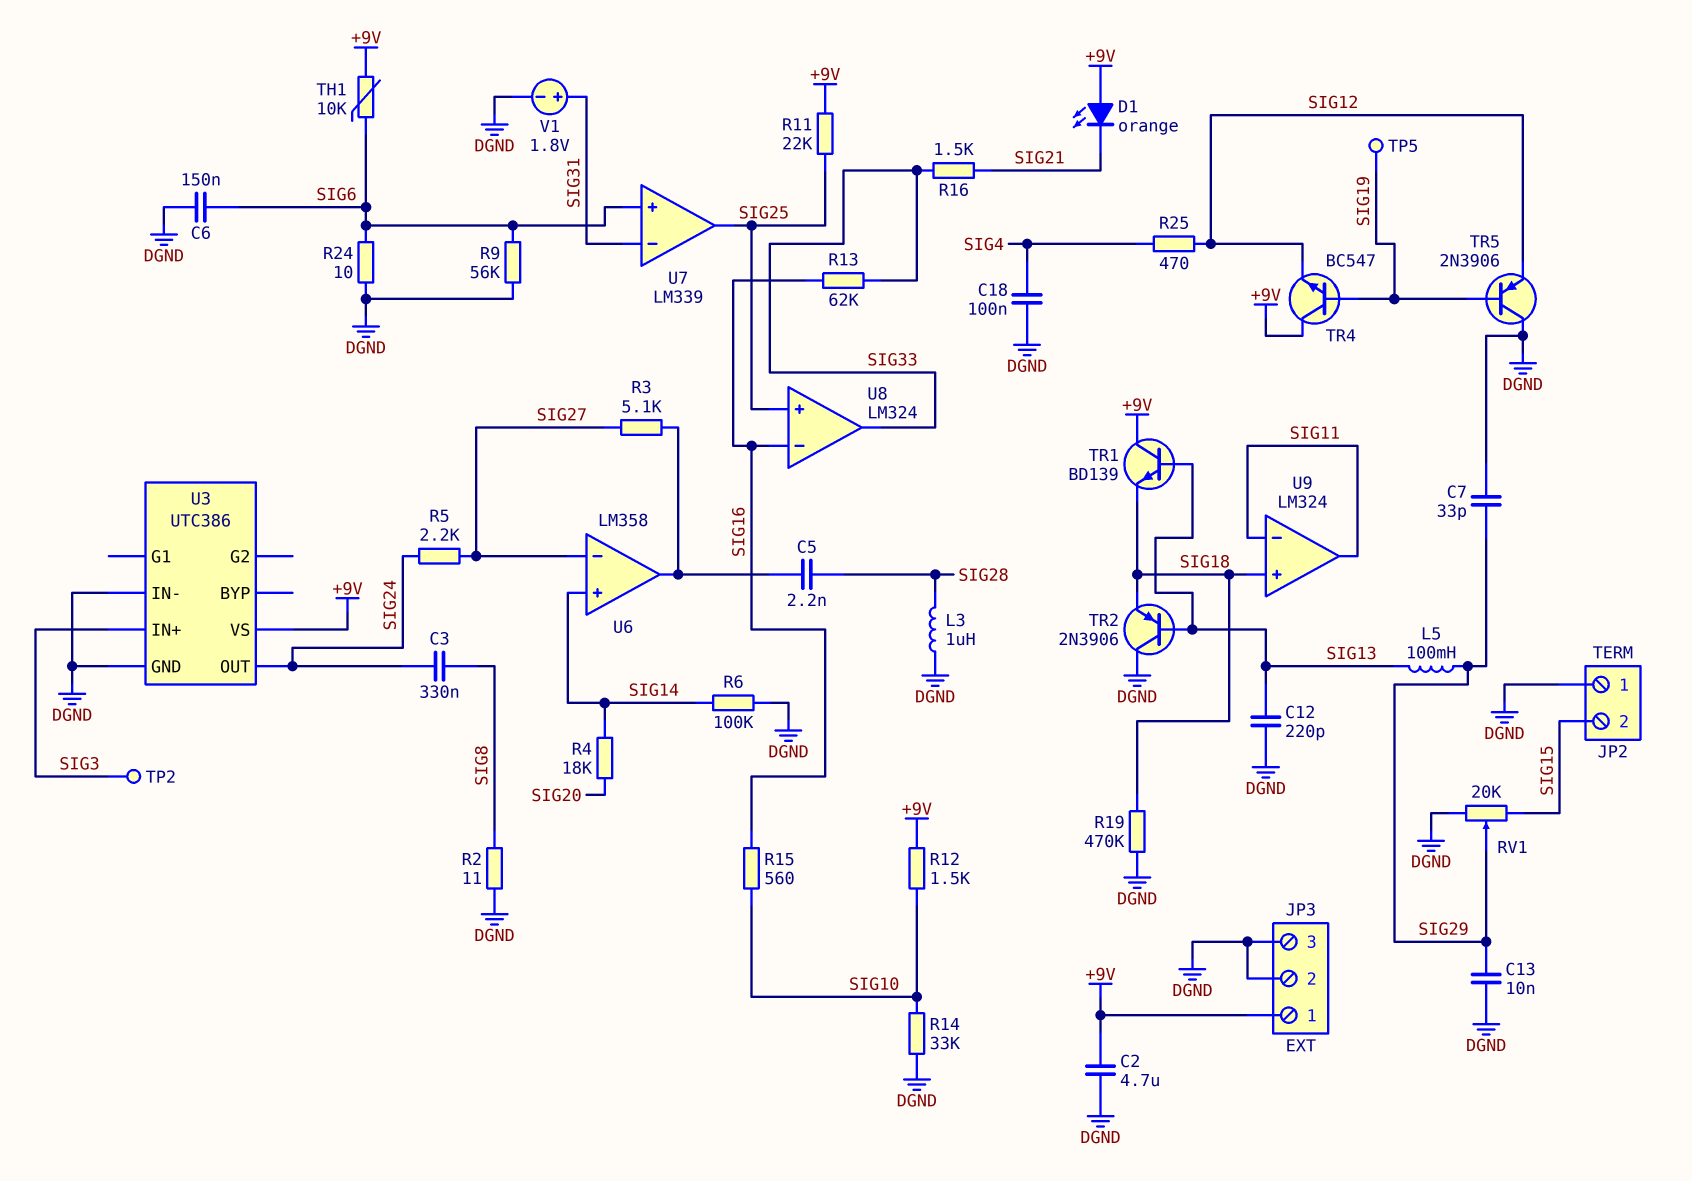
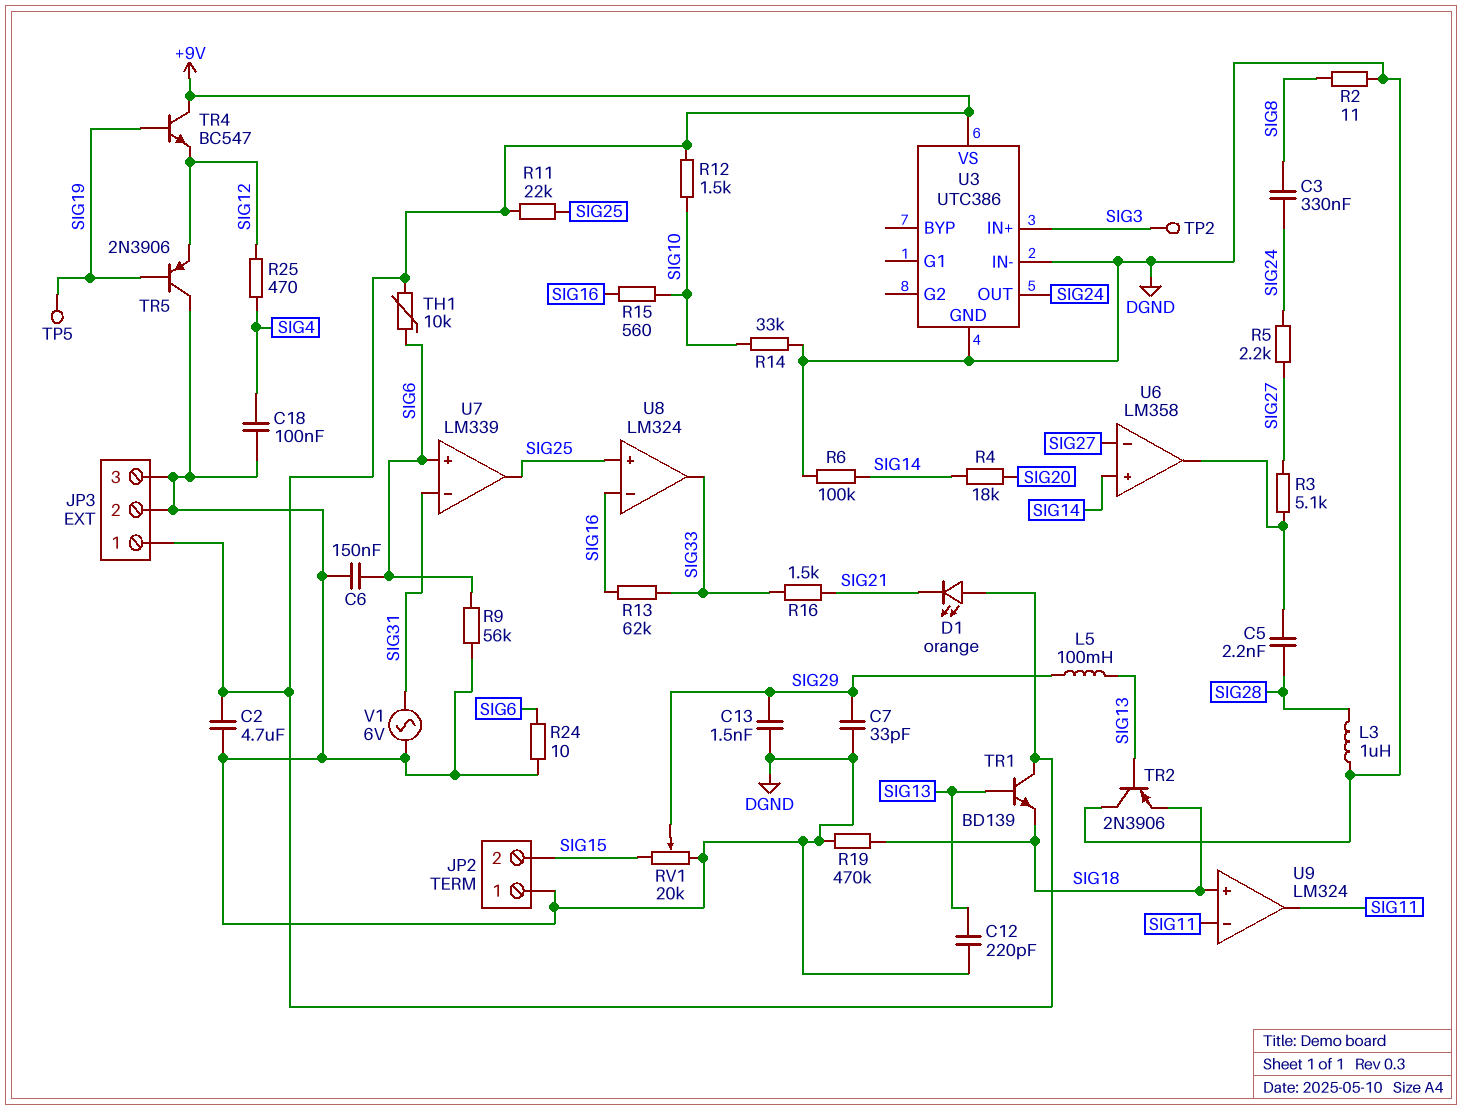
C13: 10nF (DGND, SIG29) -> 1.5nF (DGND, SIG29)
V1: 1.8V (plus SIG31, minus DGND) -> AC 6V (DGND, SIG31)

